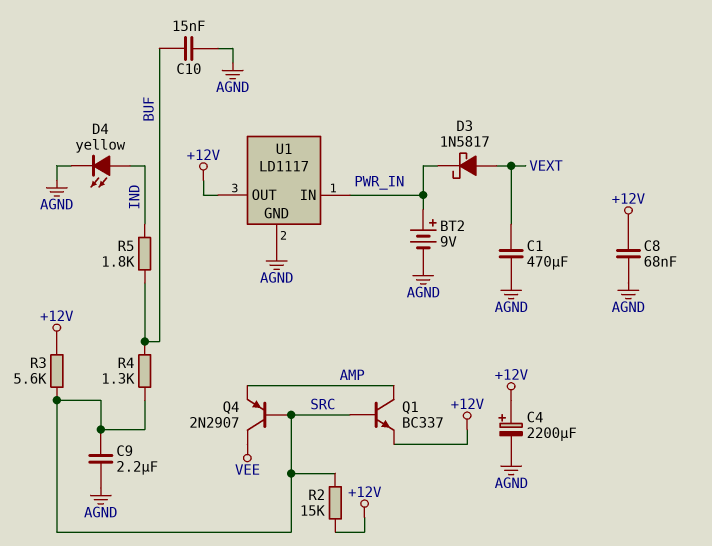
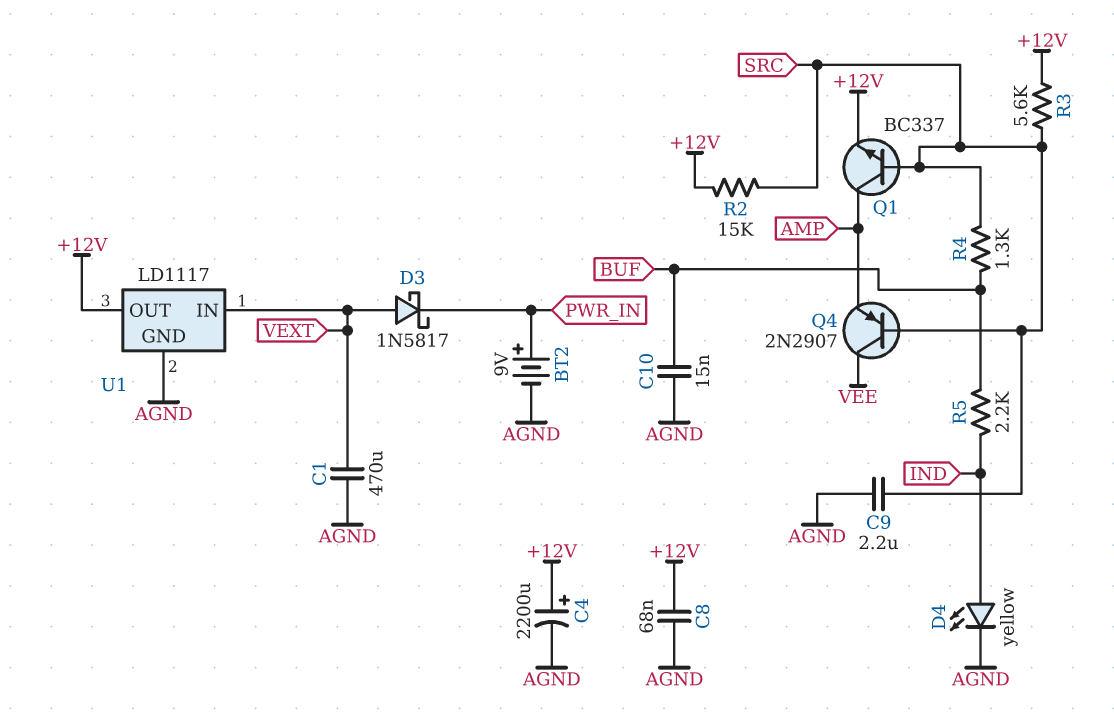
R5: 1.8k (BUF, IND) -> 2.2k (BUF, IND)
U1 pin IN: PWR_IN -> VEXT

